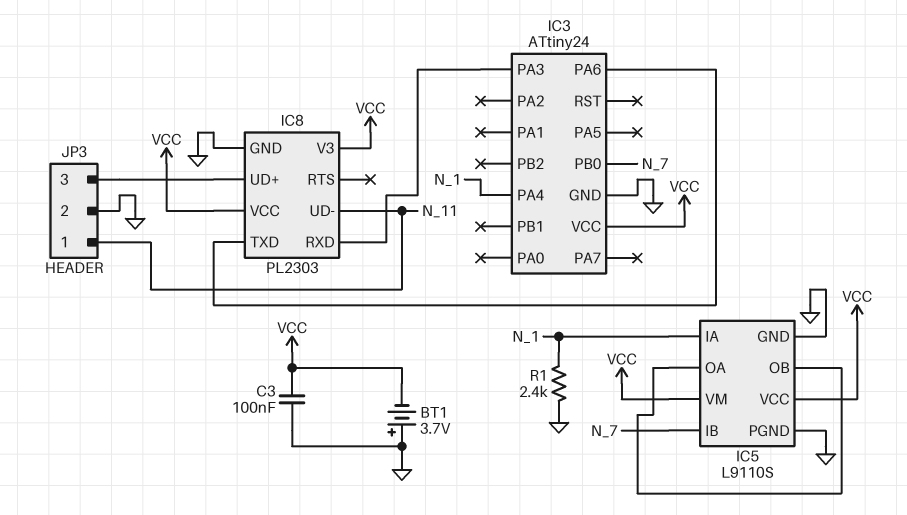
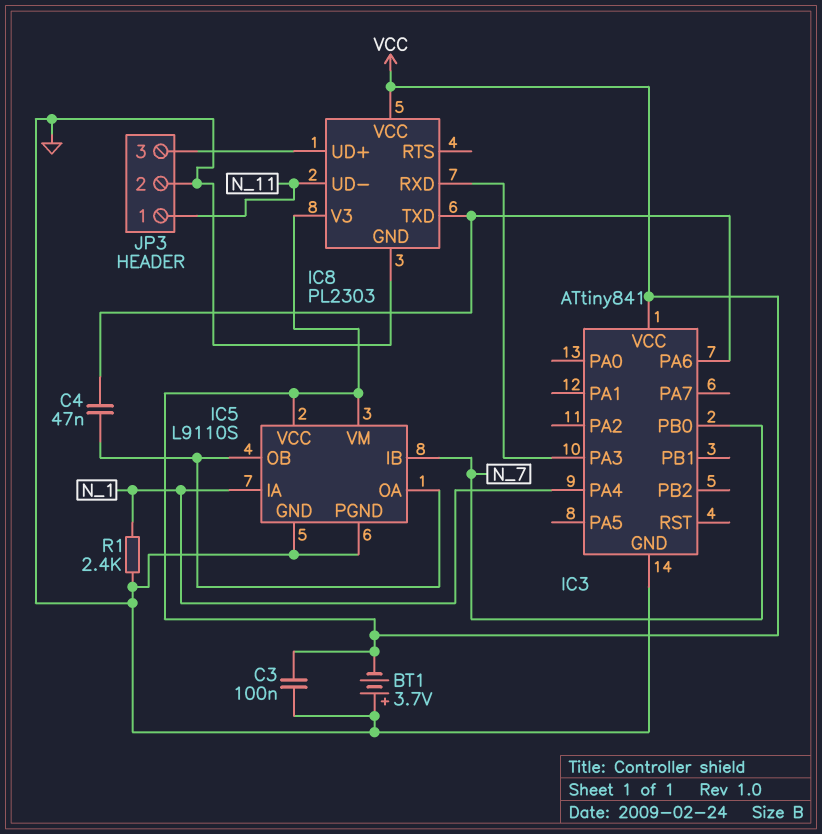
C4: none -> 47nF (IC3/PA6, IC5/OA)
IC3: ATtiny24 -> ATtiny841

